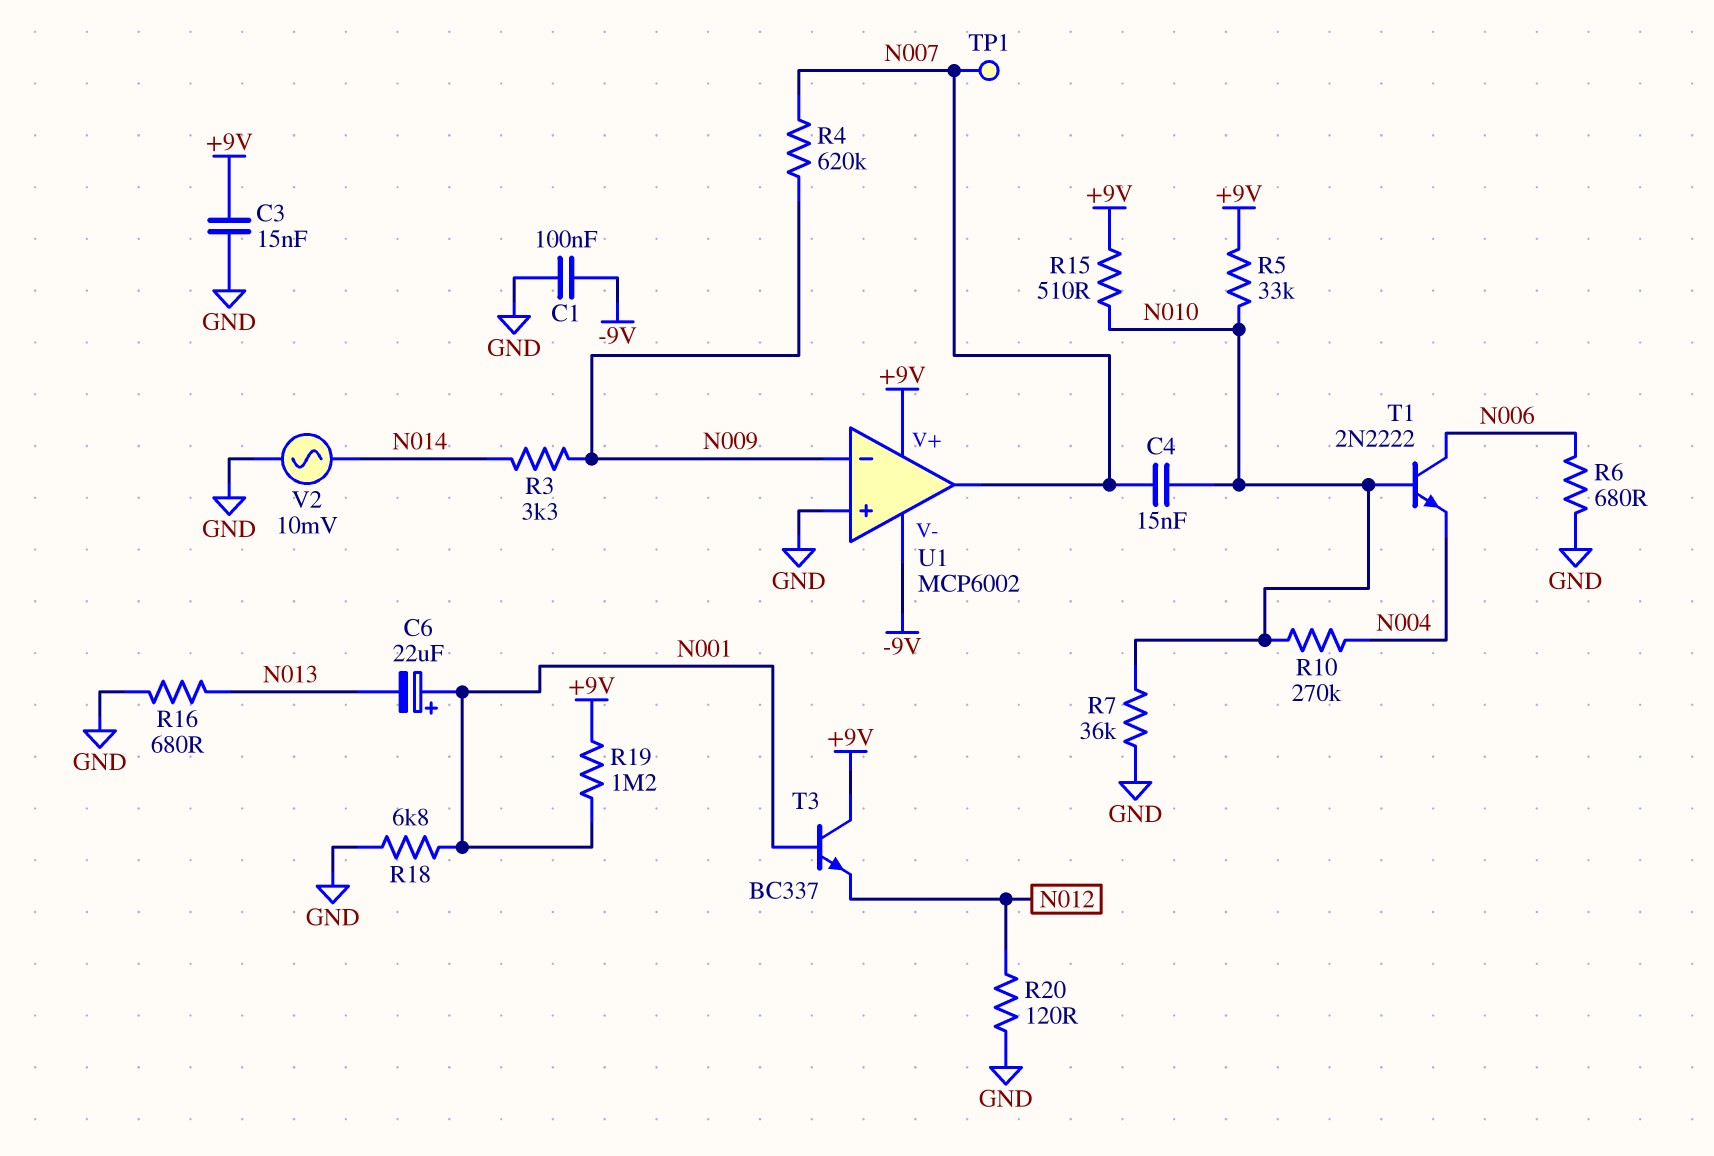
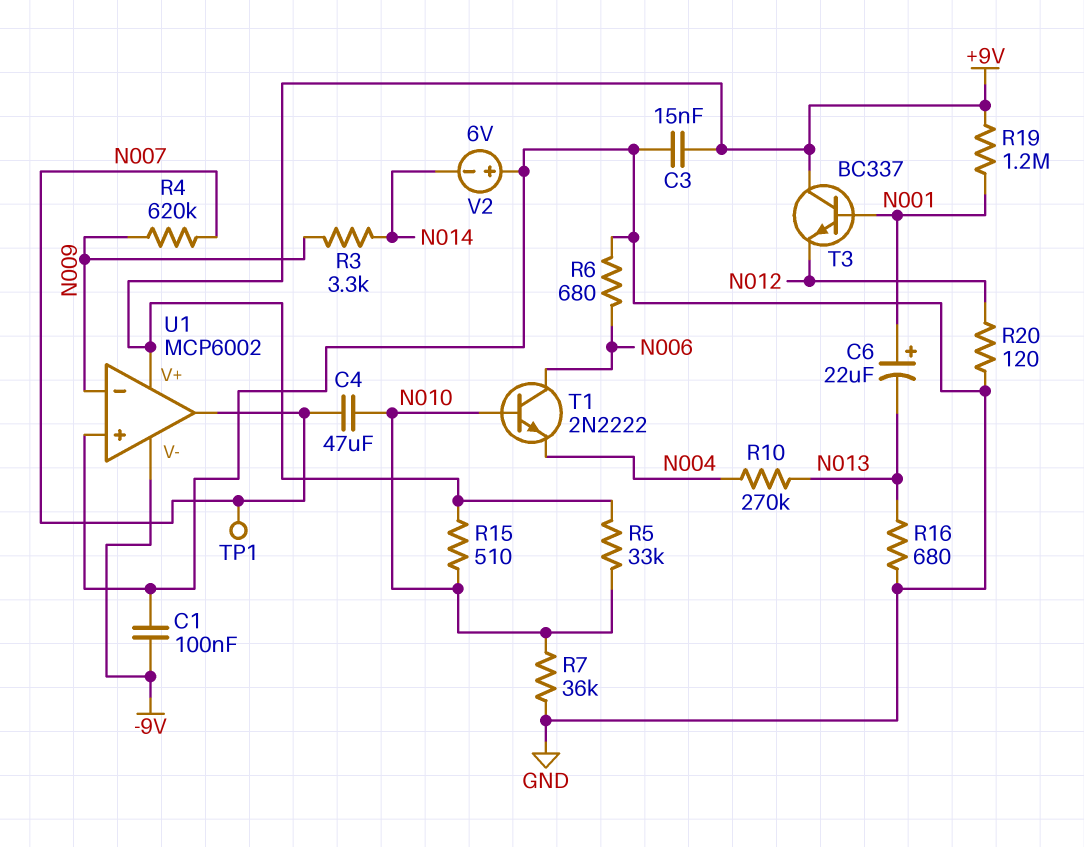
C4: 15nF (N007, N010) -> 47uF (N007, N010)
R10: 270k (N004, N010) -> 270k (N004, N013)
R18: 6.8k (GND, N001) -> none
V2: AC 10mV (GND, N014) -> 6V (plus GND, minus N014)

